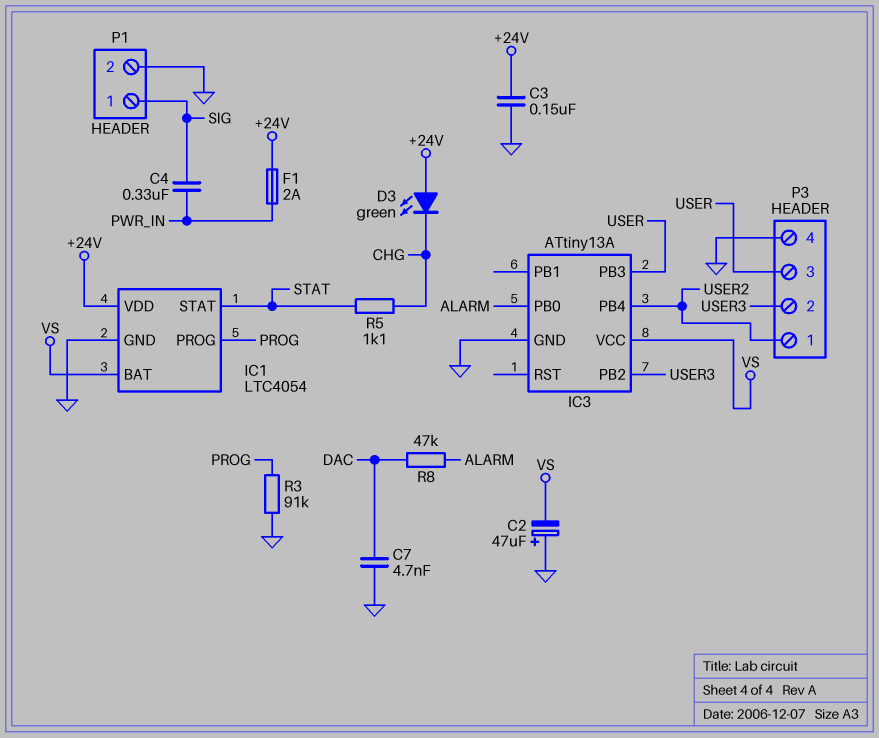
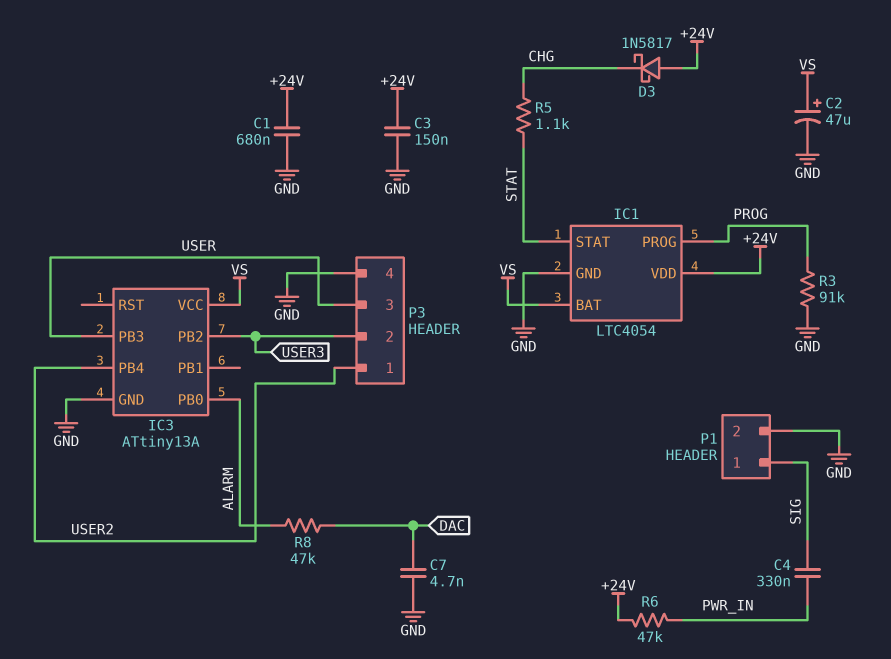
C1: none -> 680nF (+24V, GND)
C2: 47uF (plus GND, minus VS) -> 47uF (plus VS, minus GND)
D3: LED green (A +24V, K CHG) -> schottky 1N5817 (A +24V, K CHG)
F1: 2A (+24V, PWR_IN) -> none
R6: none -> 47k (+24V, PWR_IN)

